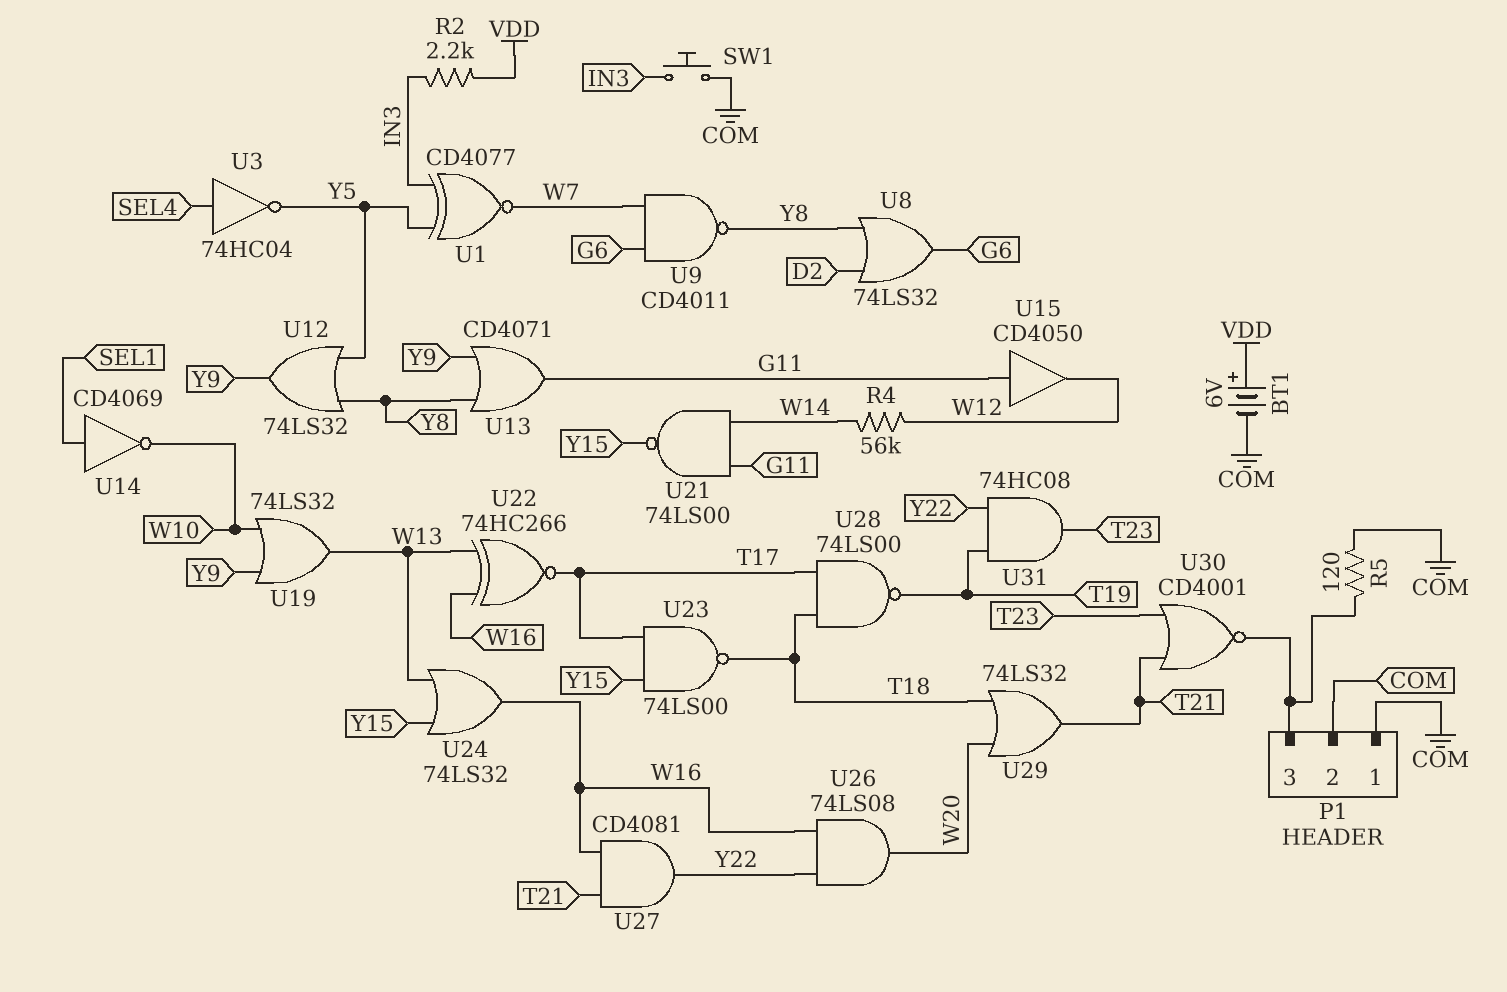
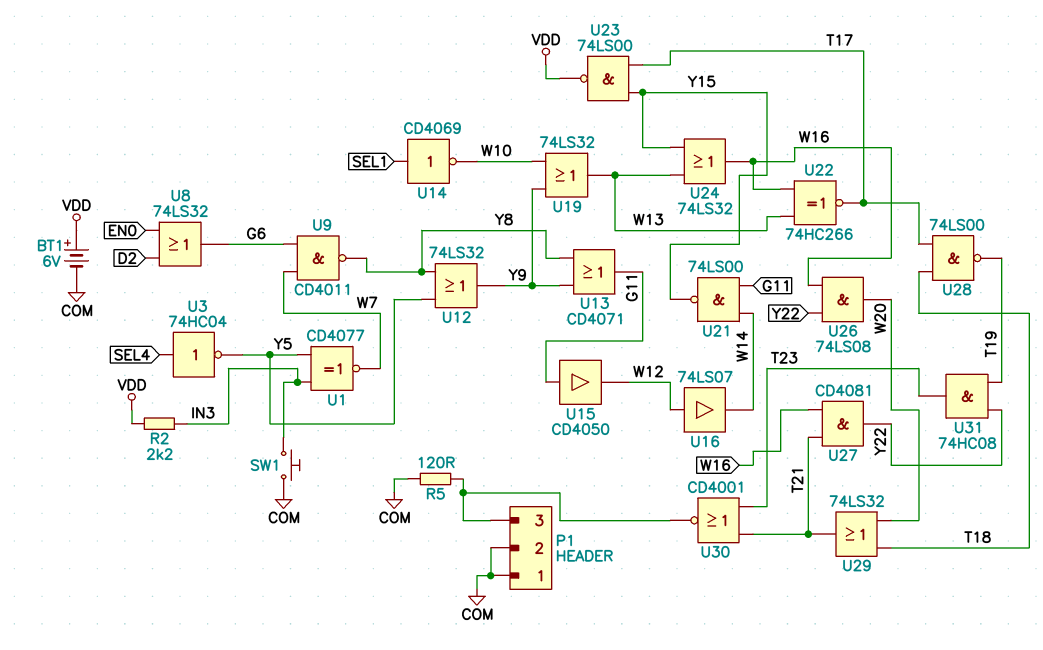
R4: 56k (W12, W14) -> none
U8: OR 74LS32 (in D2, in Y8, out G6) -> OR 74LS32 (in D2, in EN0, out G6)
U16: none -> buffer 74LS07 (in W12, out W14)
U23: NAND 74LS00 (in T17, in Y15, out T18) -> NAND 74LS00 (in T17, in Y15, out VDD)

